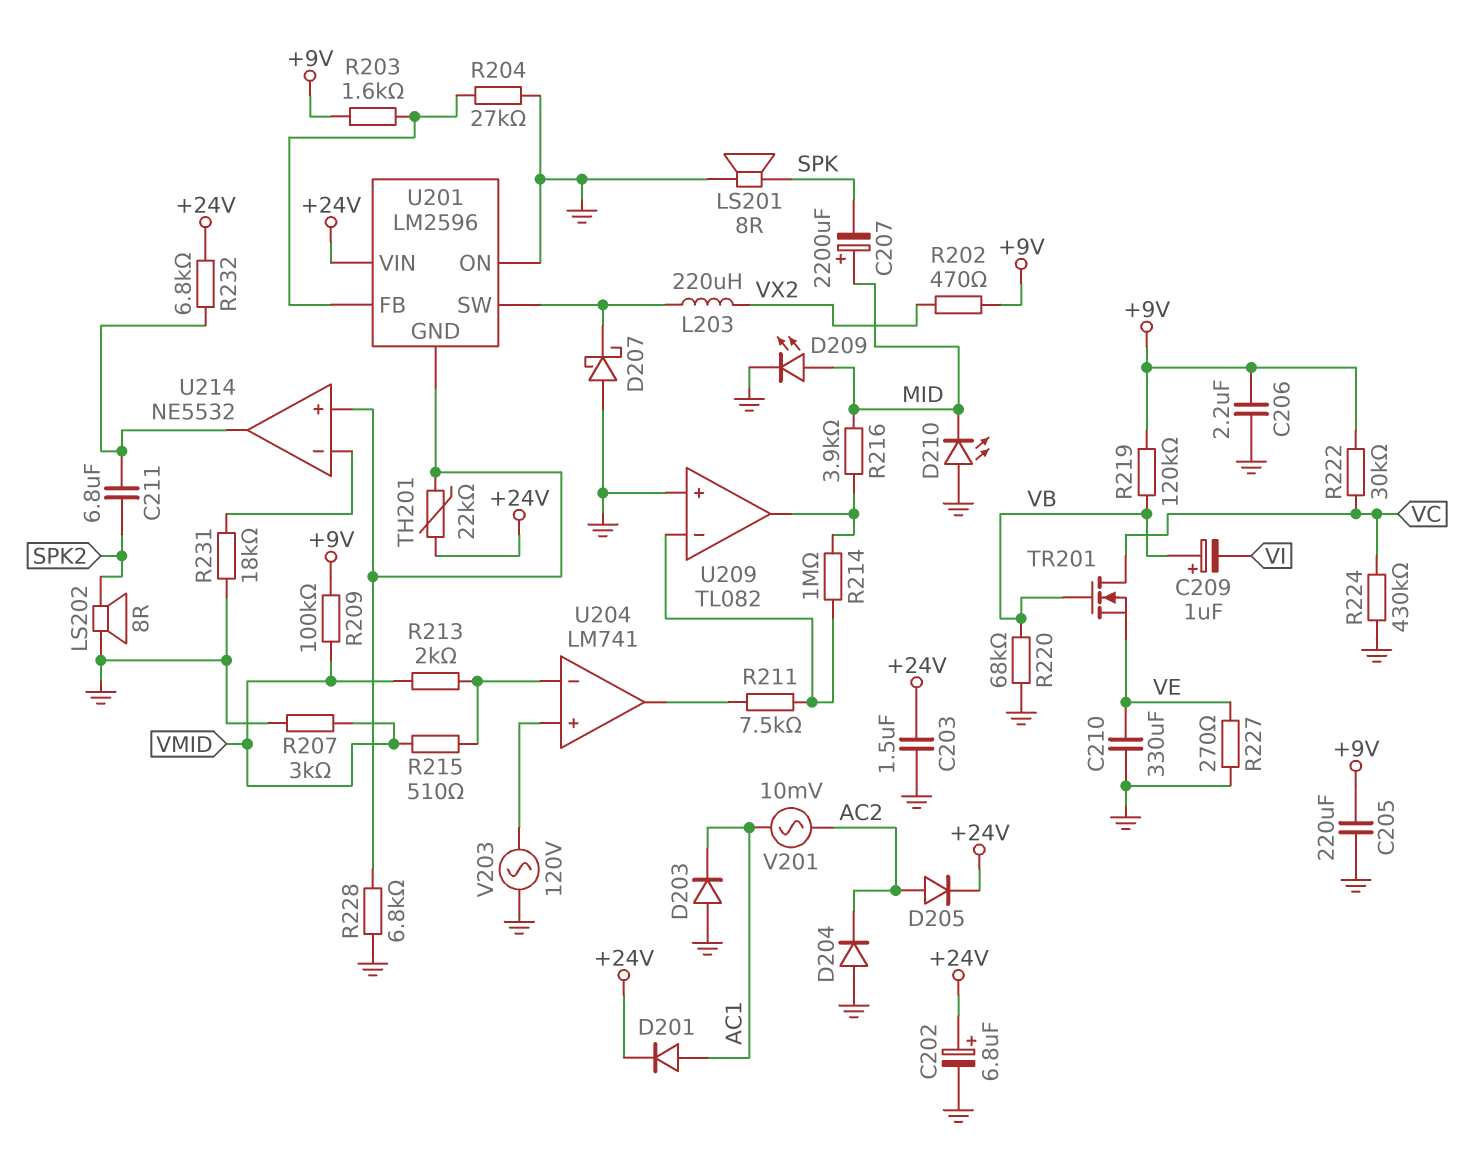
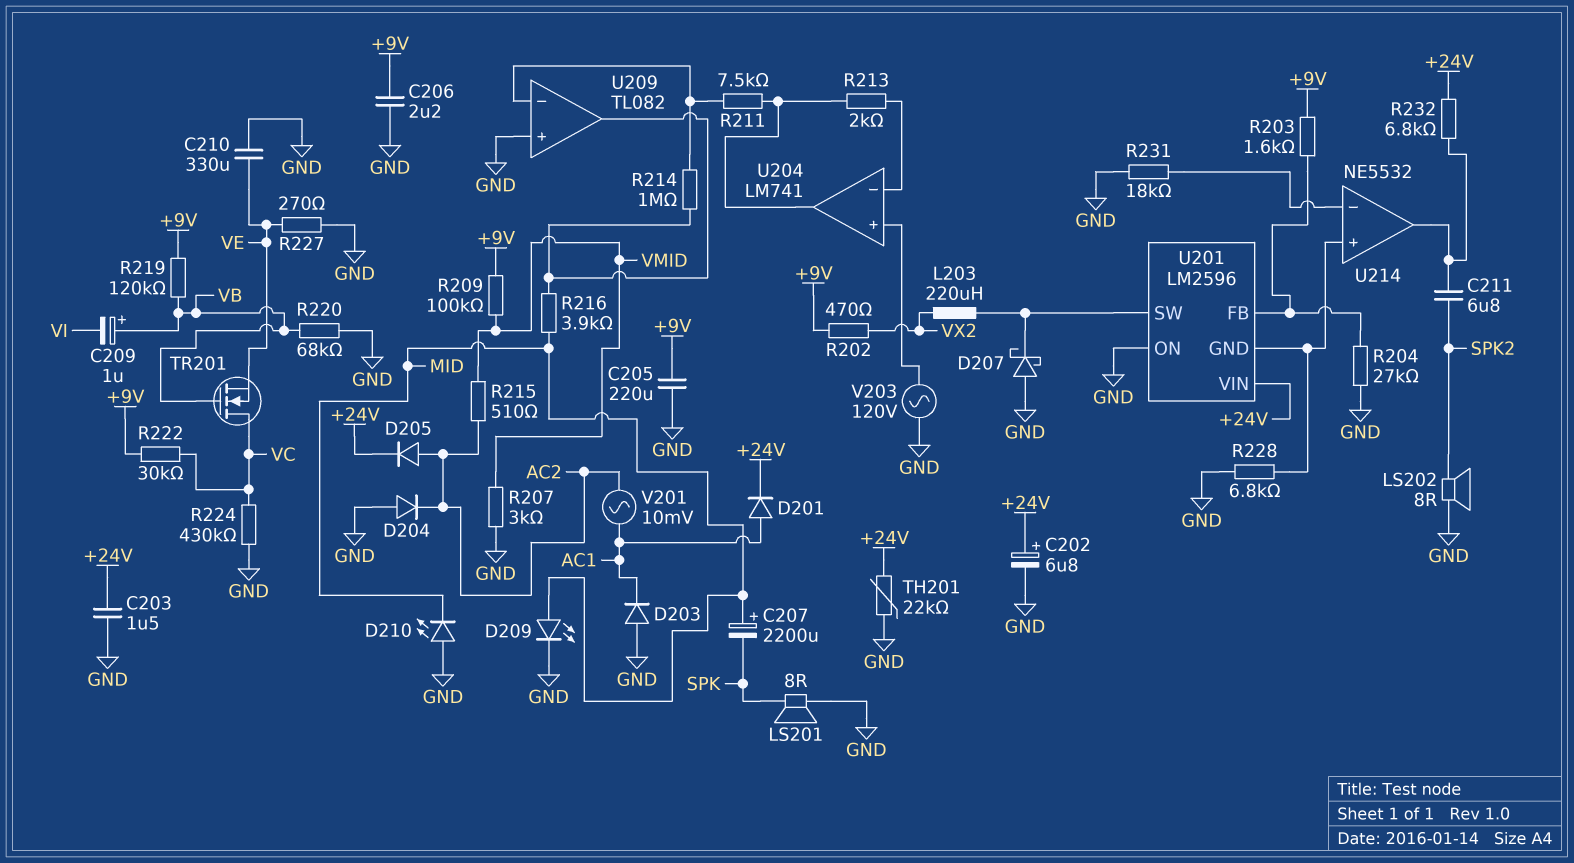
R213: 2k (U204/in-, VMID) -> 2k (U204/in-, U204/out)
R215: 510 (U204/in-, VMID) -> 510 (AC2, VMID)
TH201: 22k (+24V, U201/GND) -> 22k (+24V, GND)

